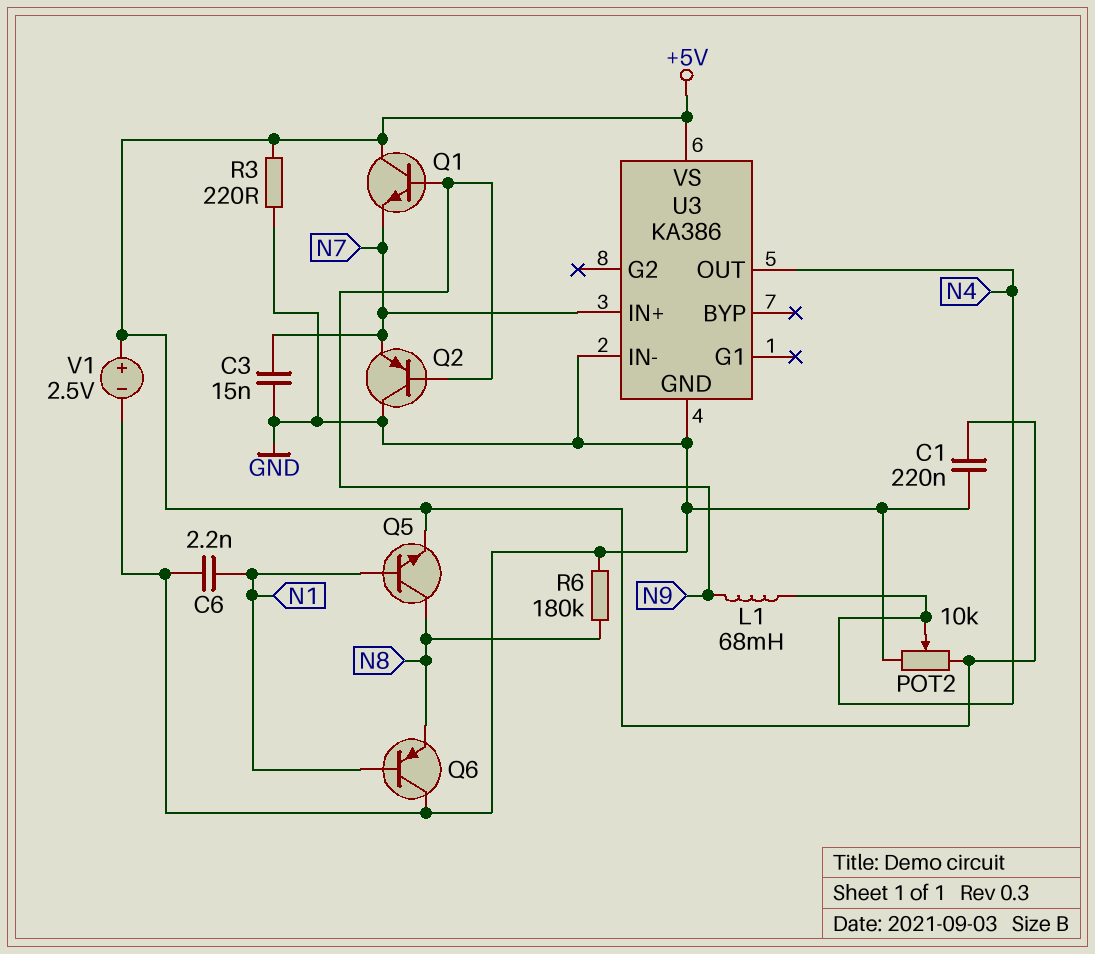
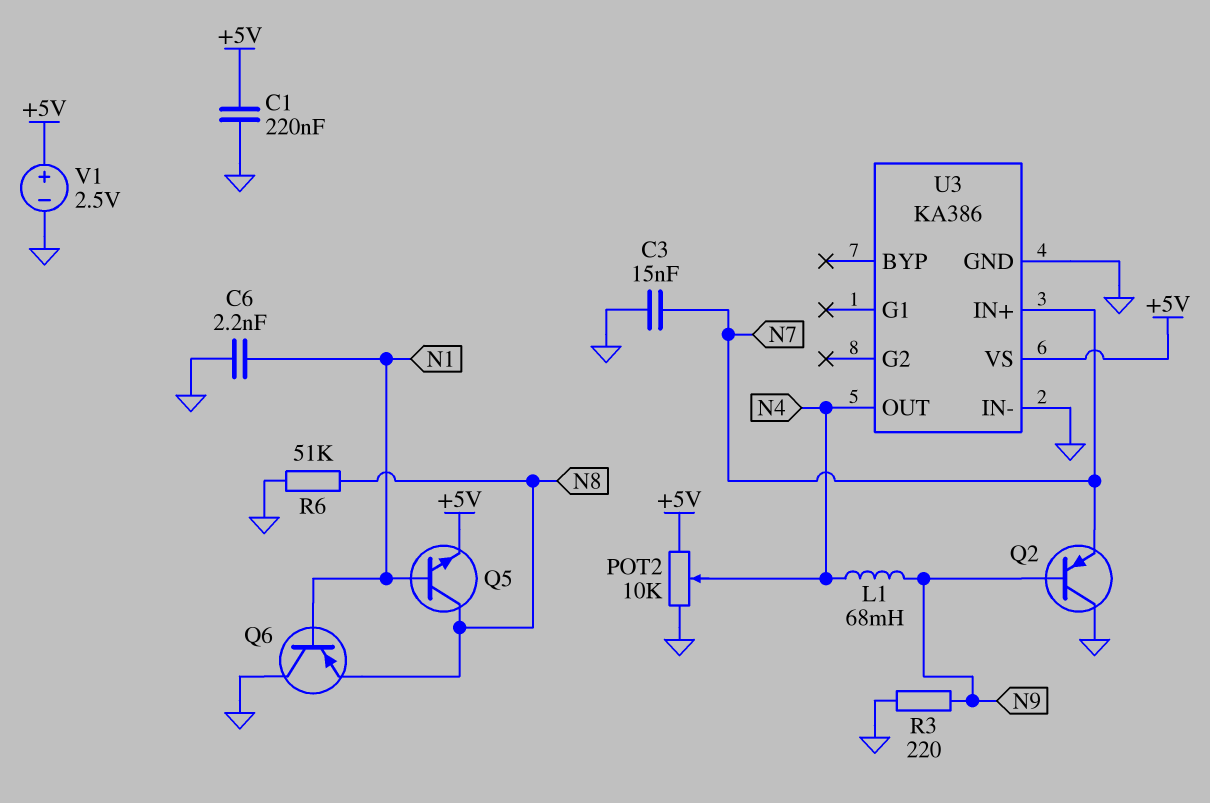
Q1: NPN (B N9, C +5V, E N7) -> none
R3: 220 (+5V, GND) -> 220 (GND, N9)
R6: 180k (GND, N8) -> 51k (GND, N8)

